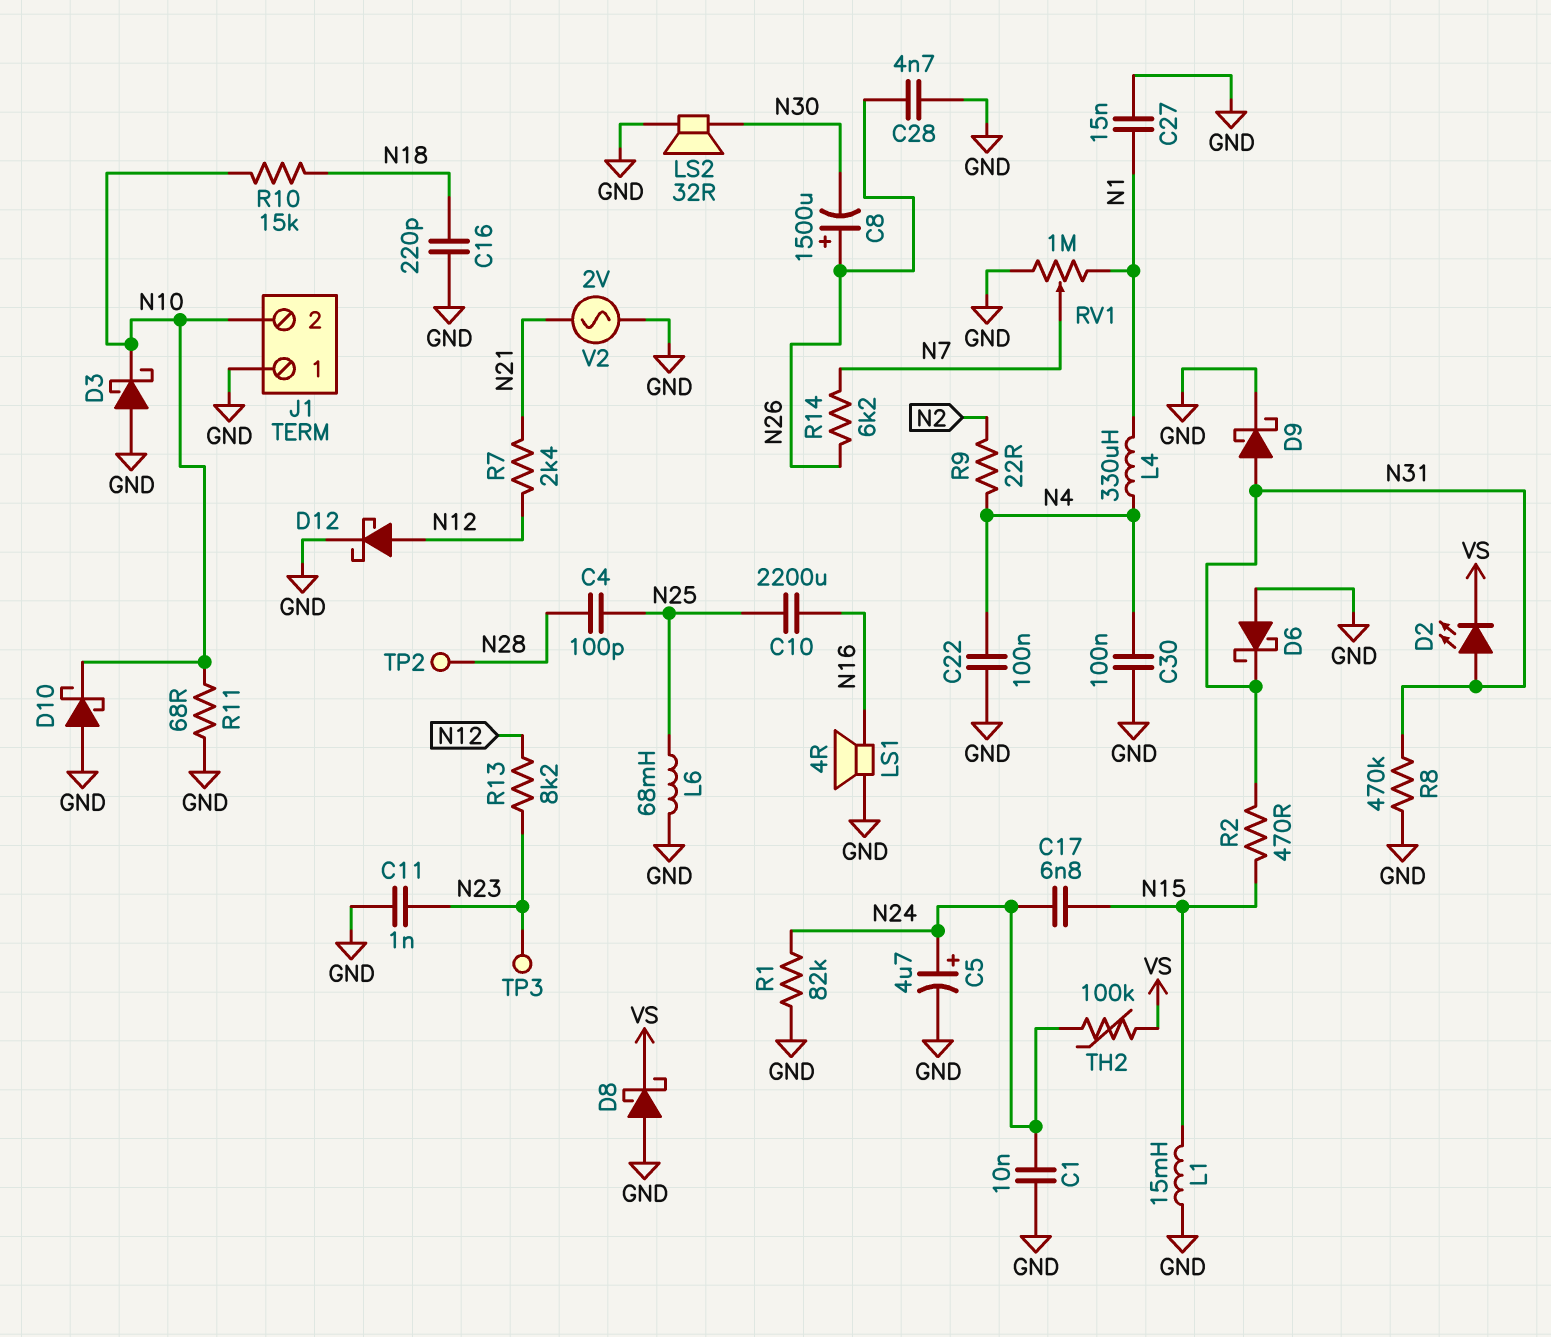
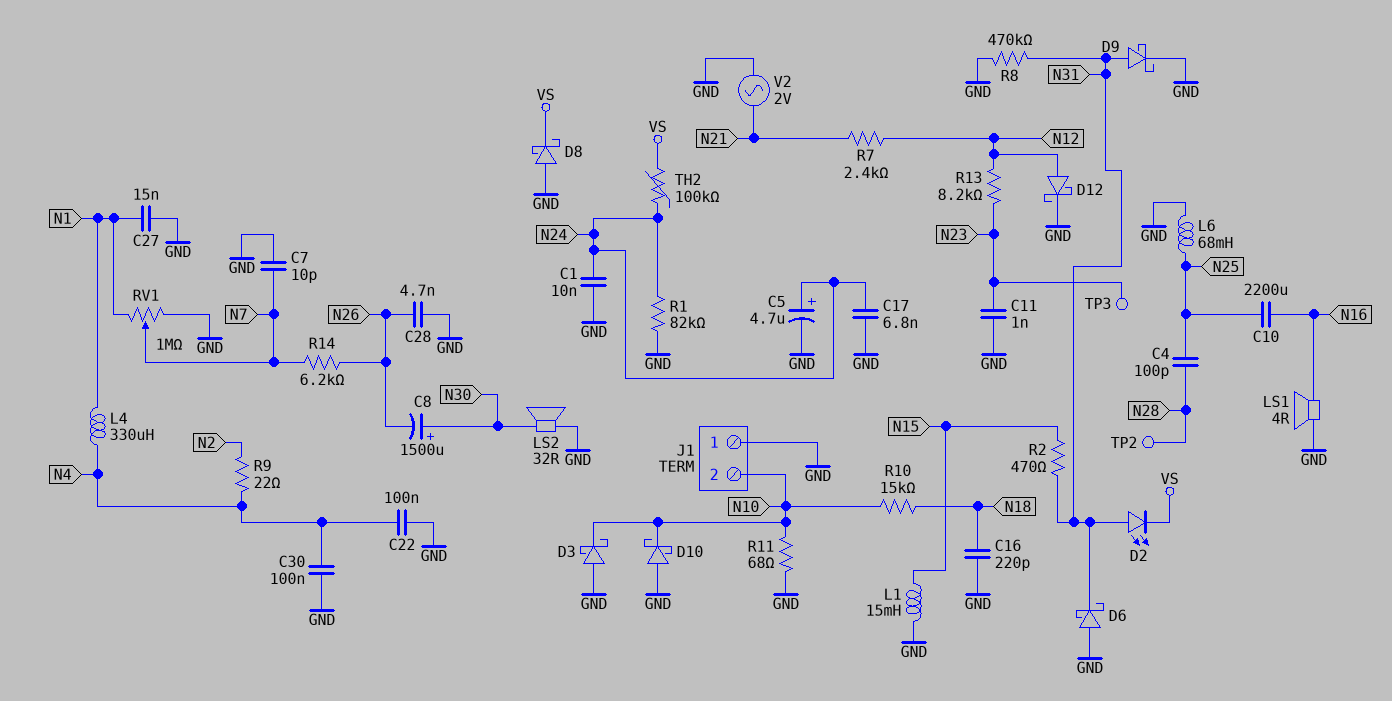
C7: none -> 10pF (GND, N7)
C8: 1500uF (plus N26, minus N30) -> 1500uF (plus N30, minus N26)
C17: 6.8nF (N15, N24) -> 6.8nF (GND, N24)

